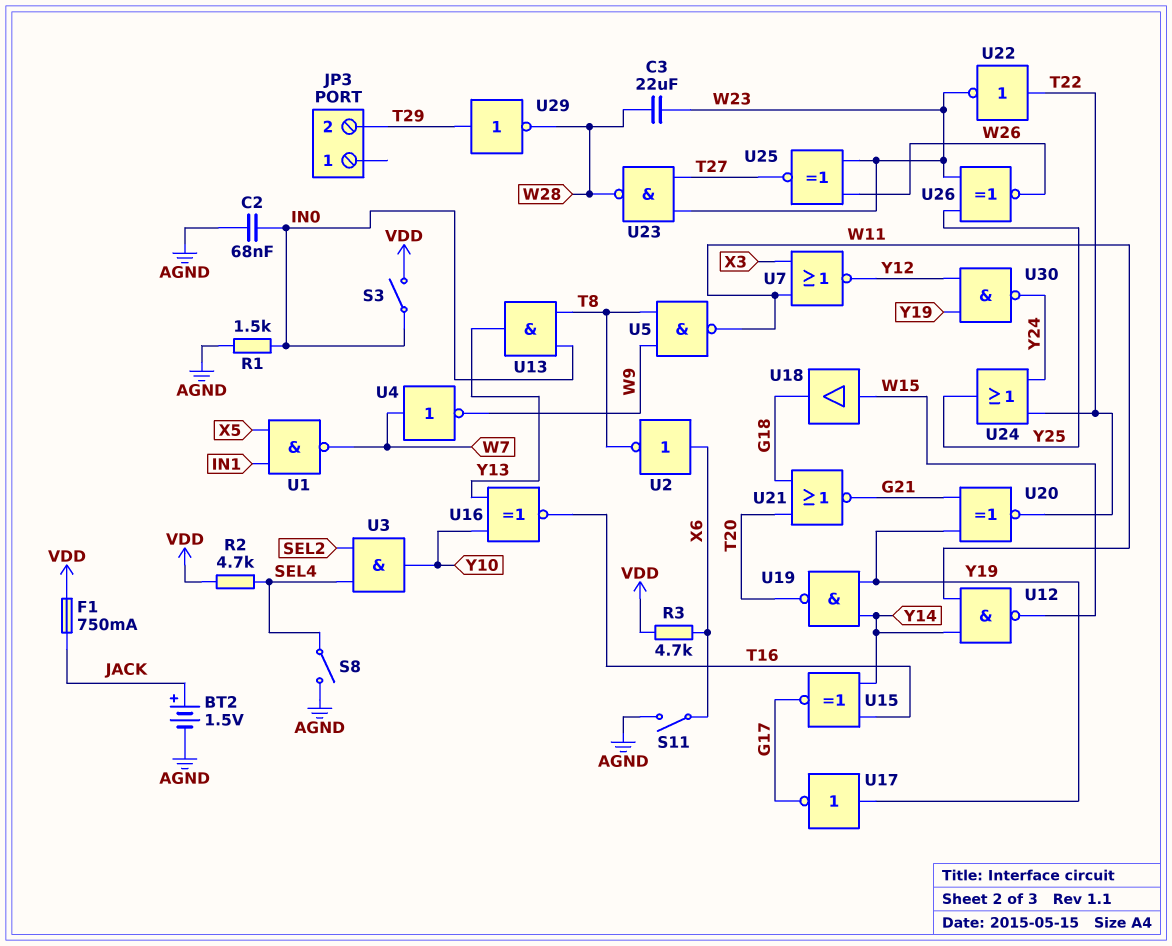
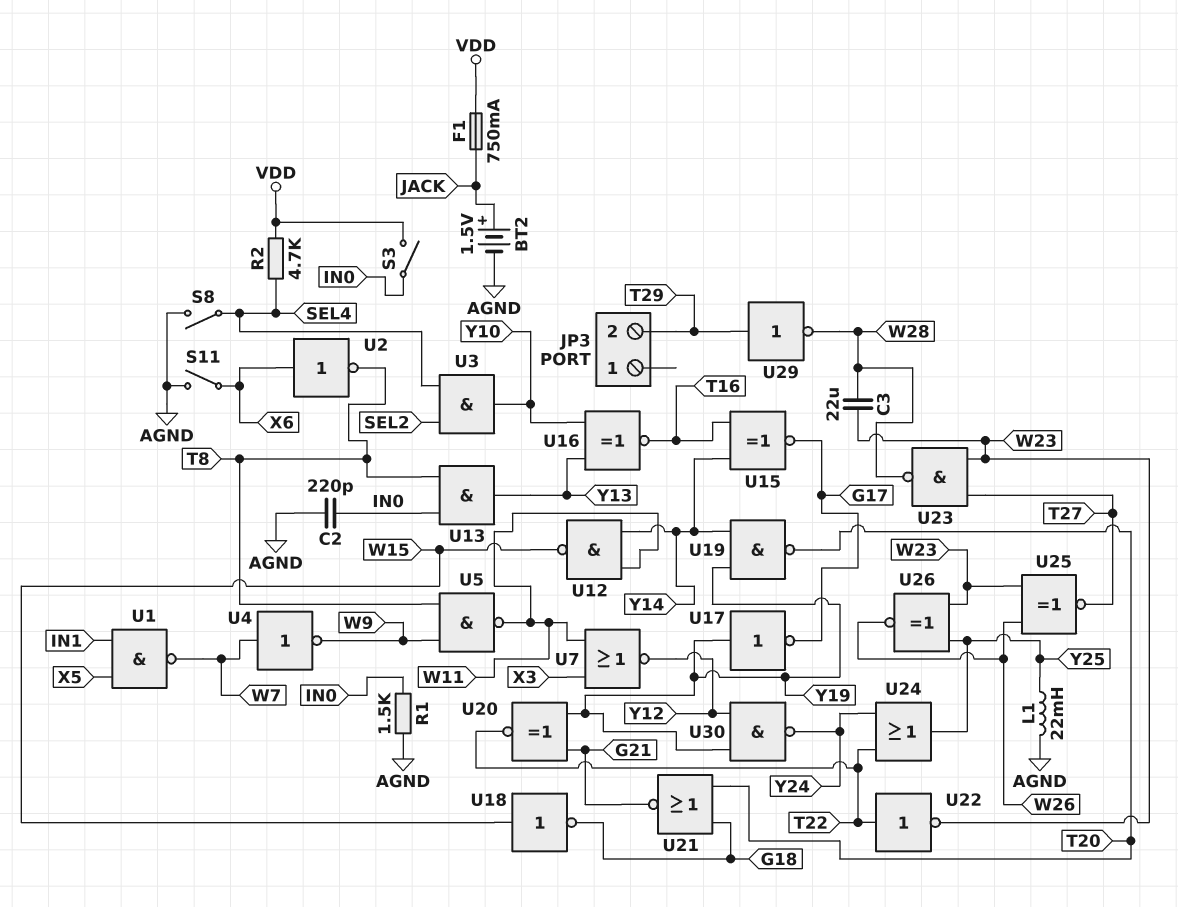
C2: 68nF (AGND, IN0) -> 220pF (AGND, IN0)
L1: none -> 22mH (AGND, Y25)
R3: 4.7k (VDD, X6) -> none
U18: buffer (in W15, out G18) -> NOT (in W15, out G18)

